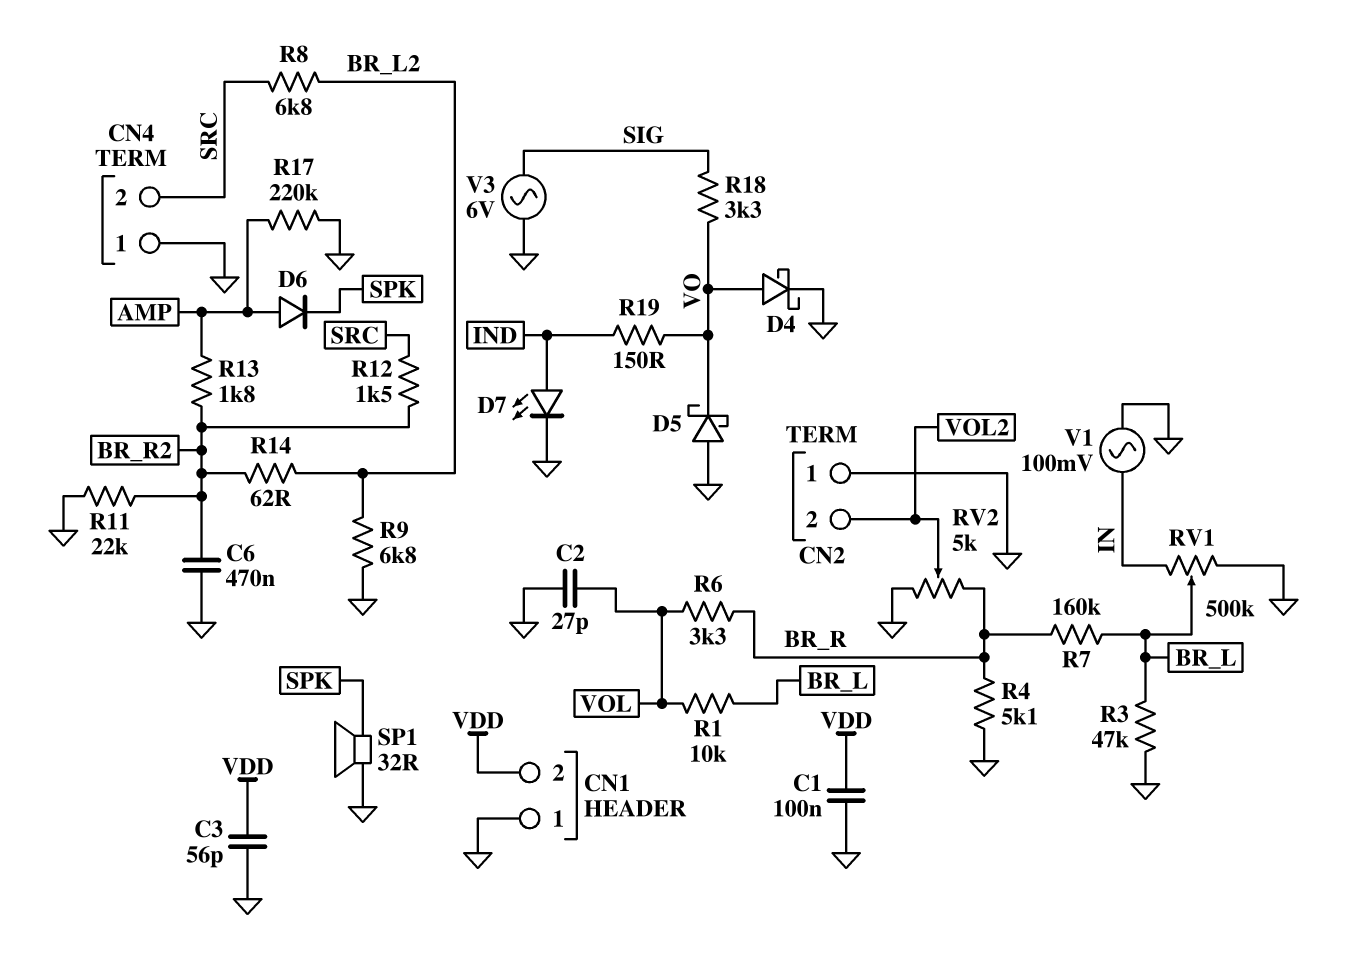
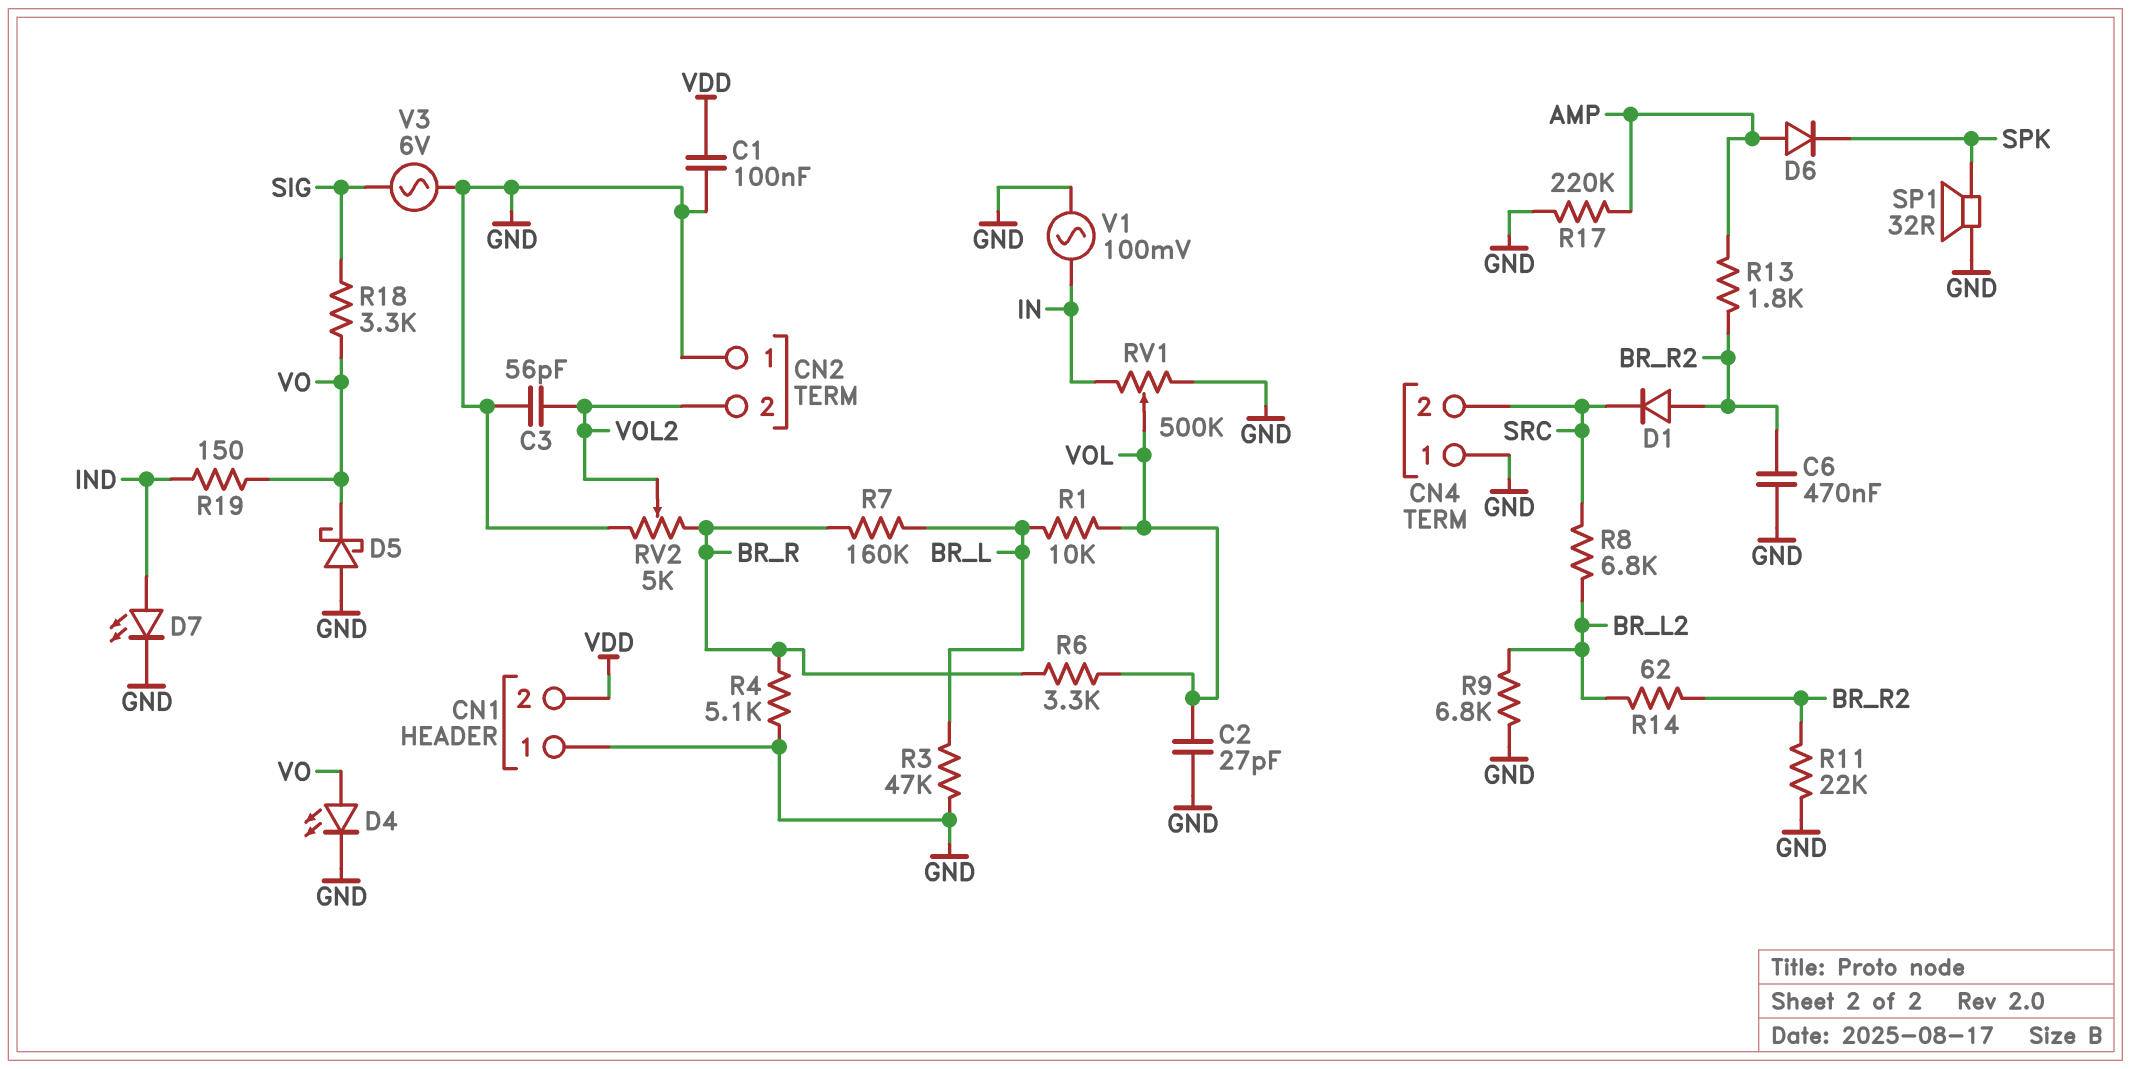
C3: 56pF (GND, VDD) -> 56pF (GND, VOL2)
D1: none -> diode (A BR_R2, K SRC)
D4: schottky (A VO, K GND) -> LED (A VO, K GND)
R12: 1.5k (BR_R2, SRC) -> none
RV1: 500k (GND, IN, wiper BR_L) -> 500k (GND, IN, wiper VOL)

